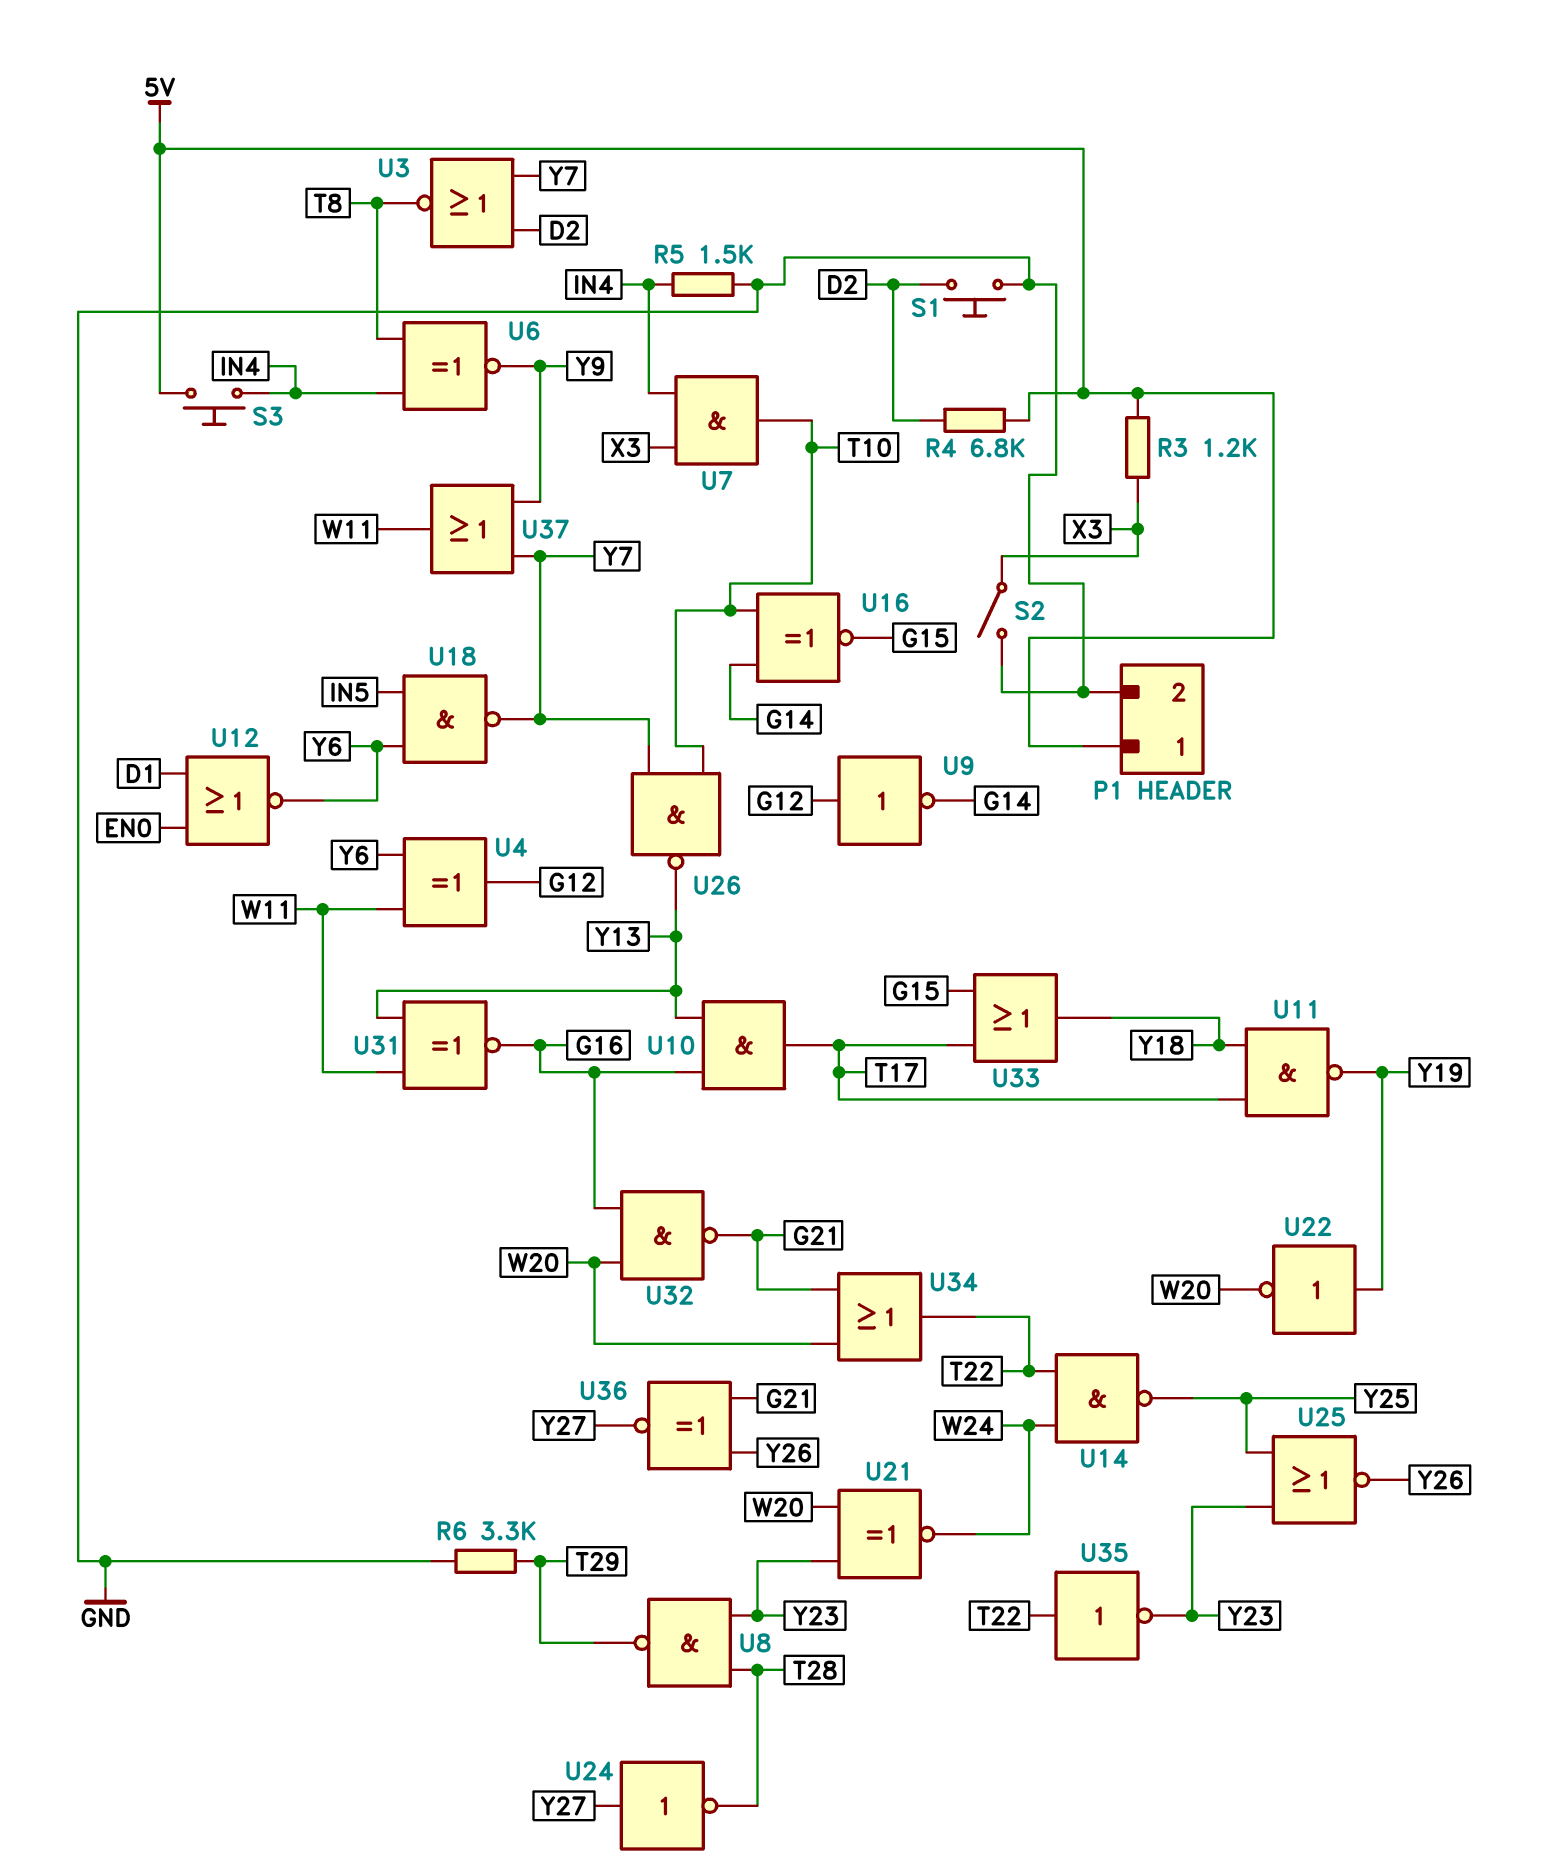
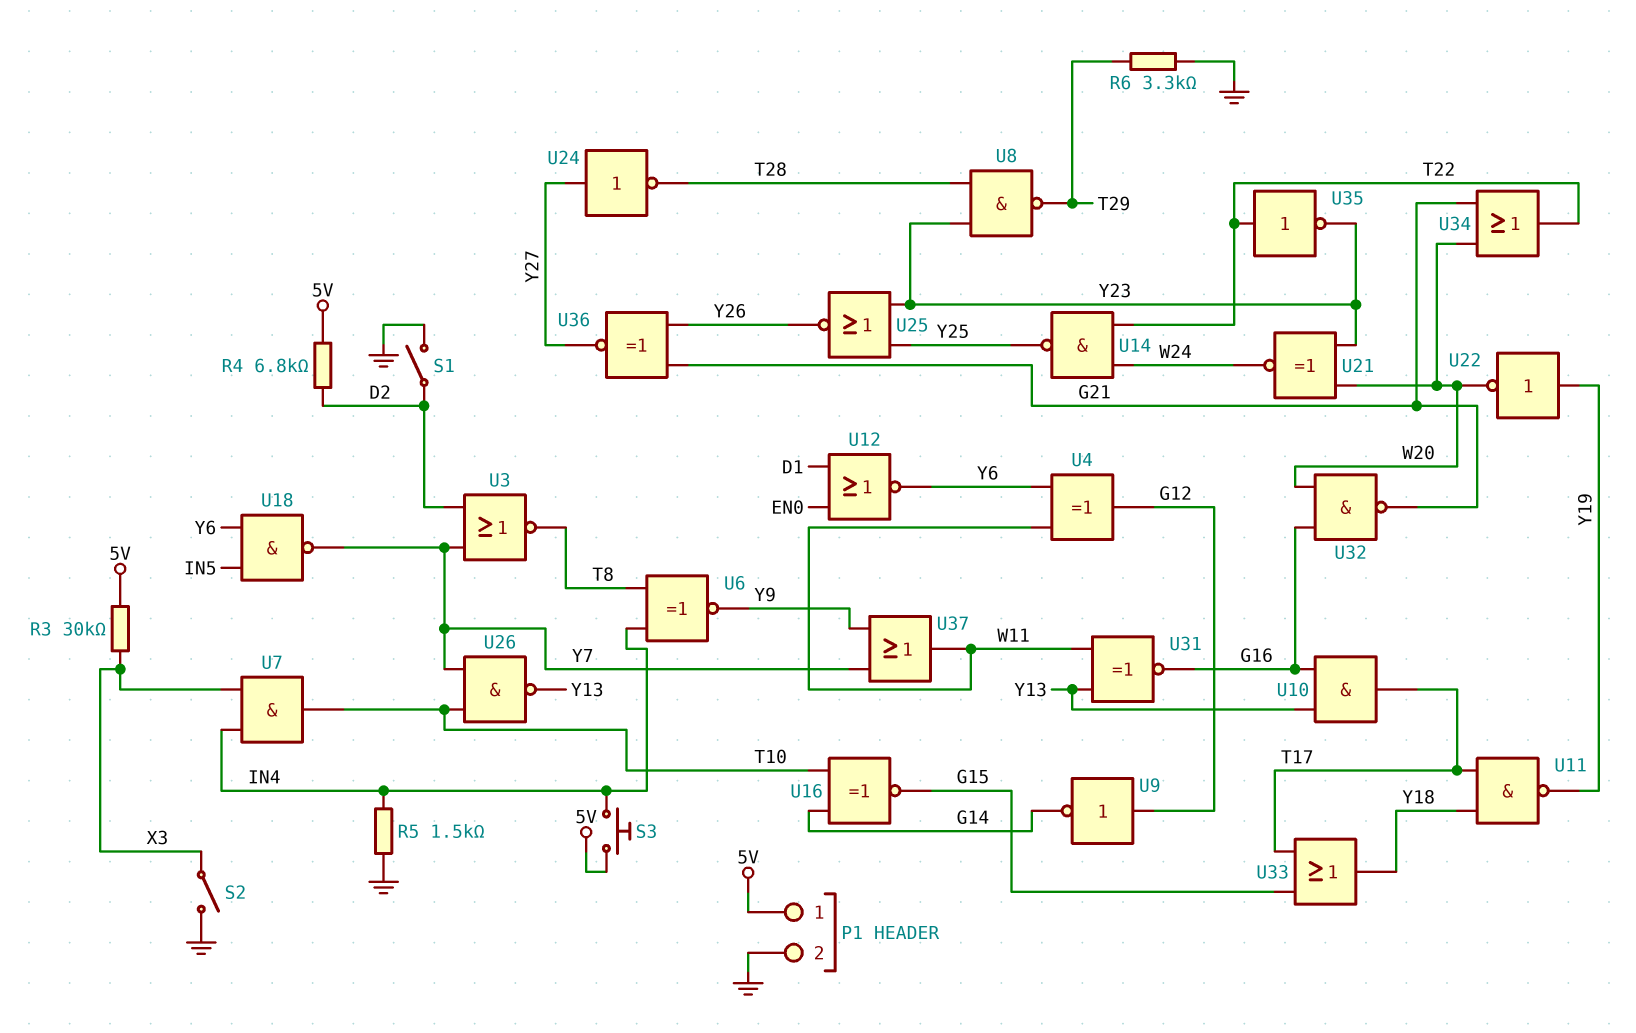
R3: 1.2k (5V, X3) -> 30k (5V, X3)
S1: button (D2, GND) -> switch (D2, GND)

